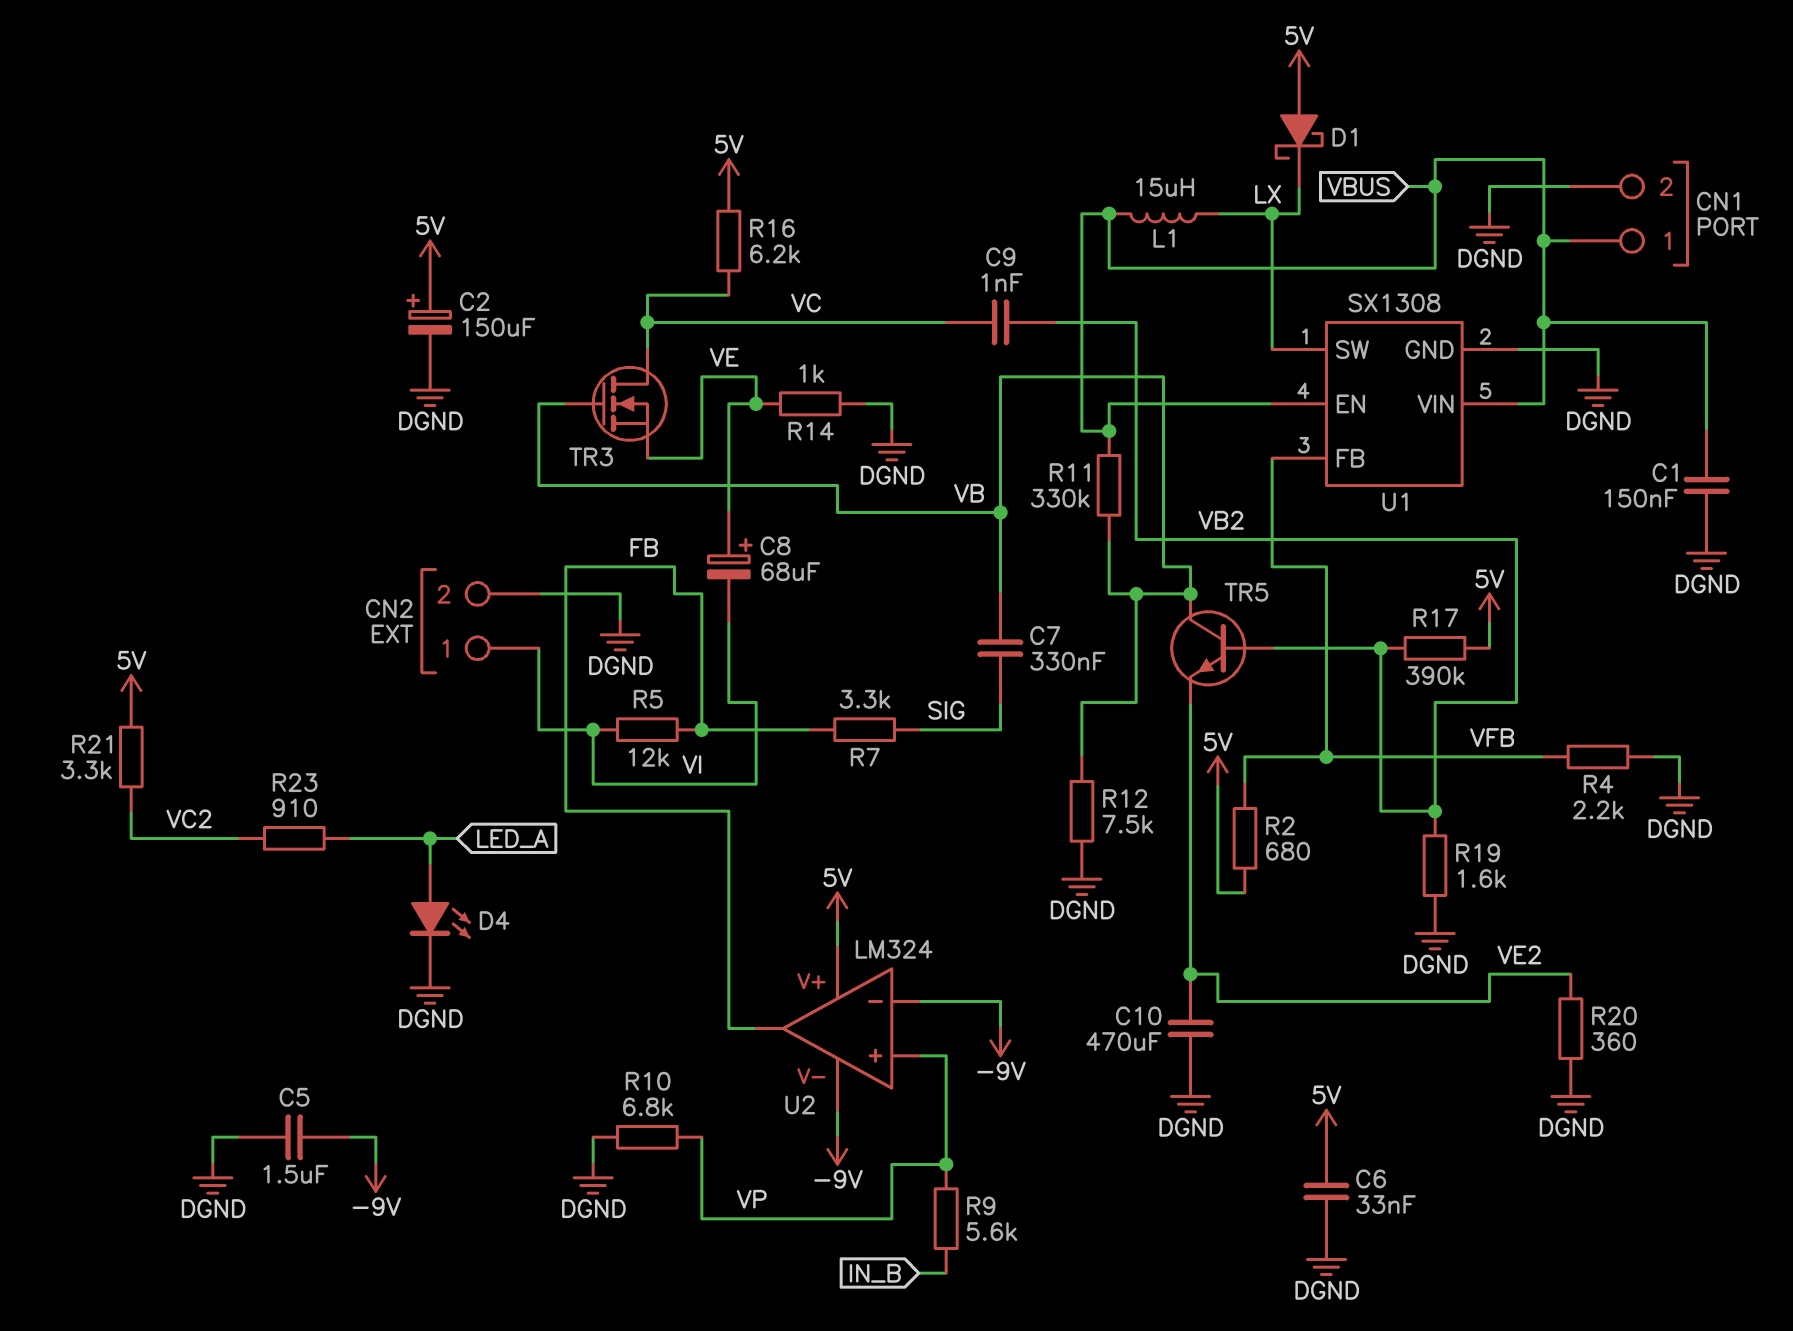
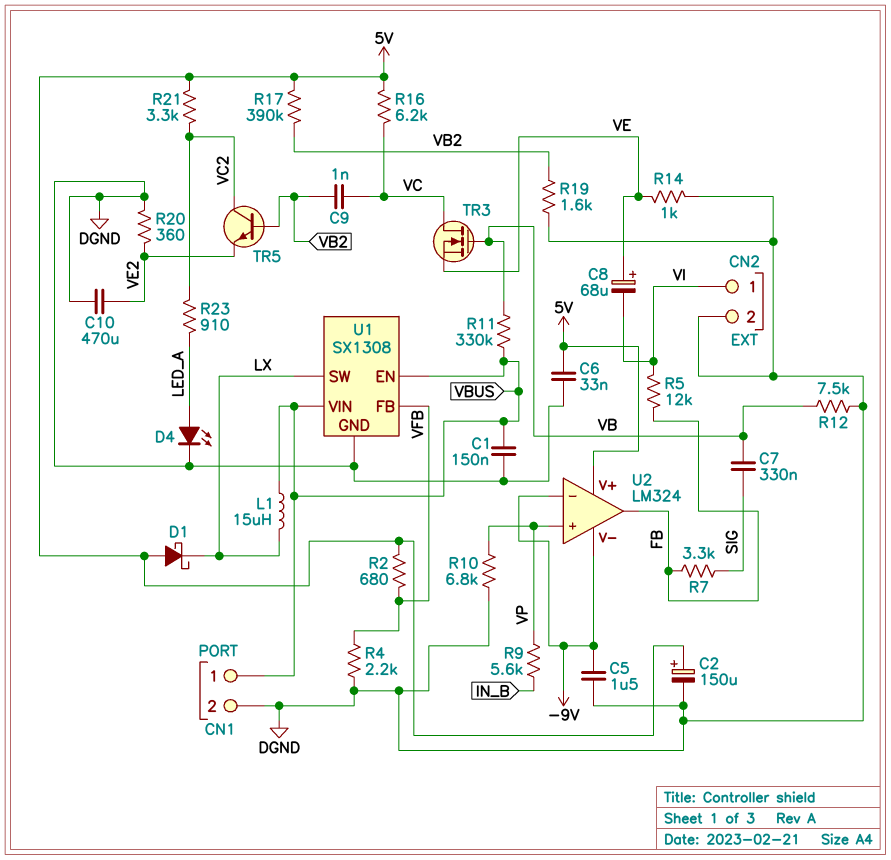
TR5: NPN (B VB2, C VB, E VE2) -> NPN (B VB2, C VC2, E VE2)

